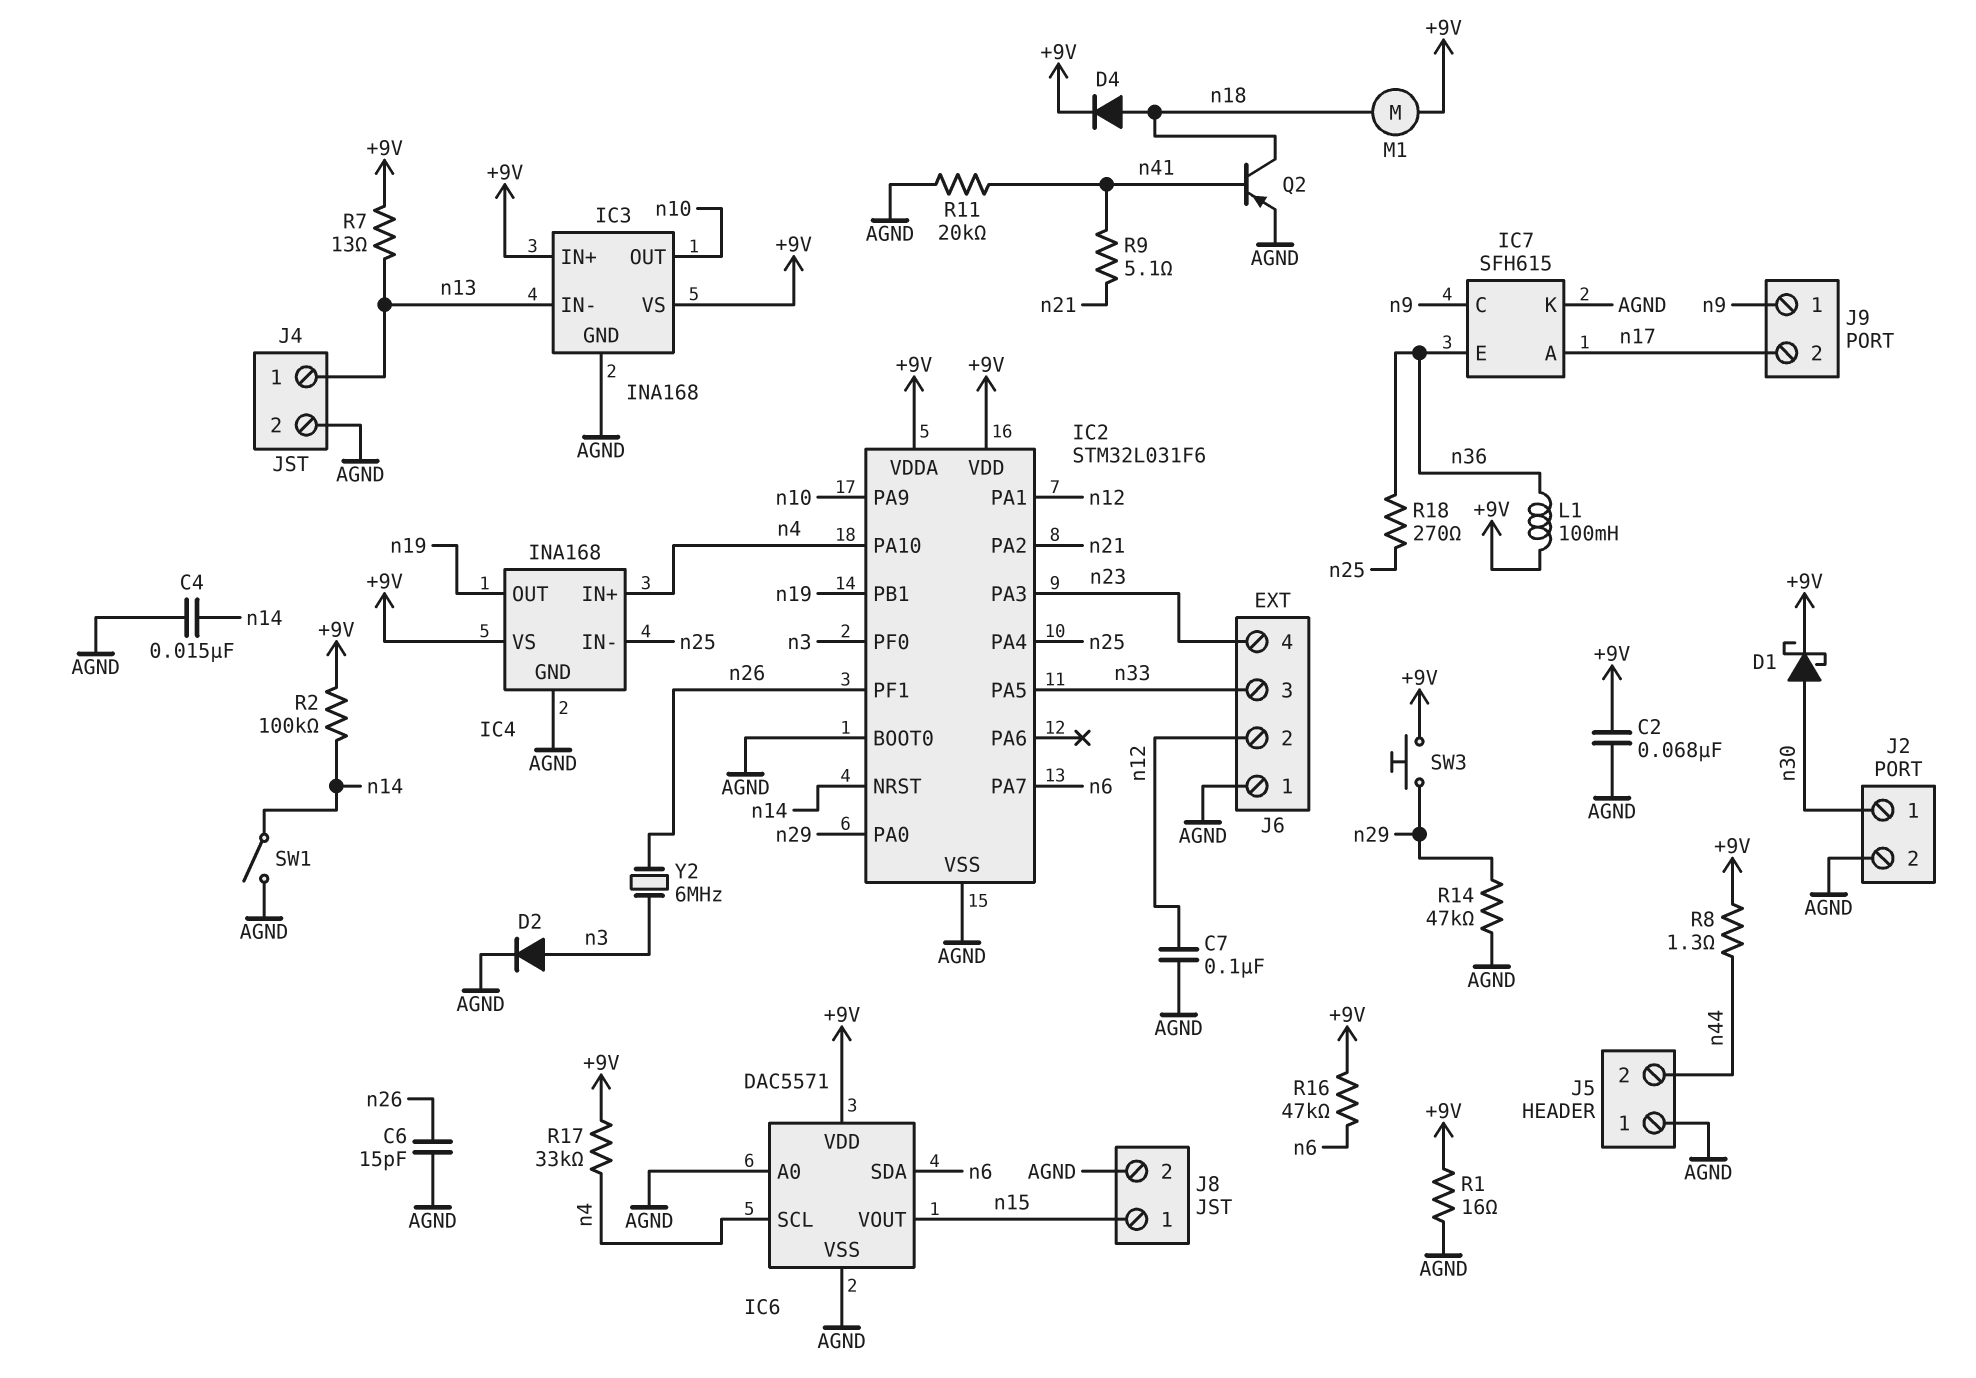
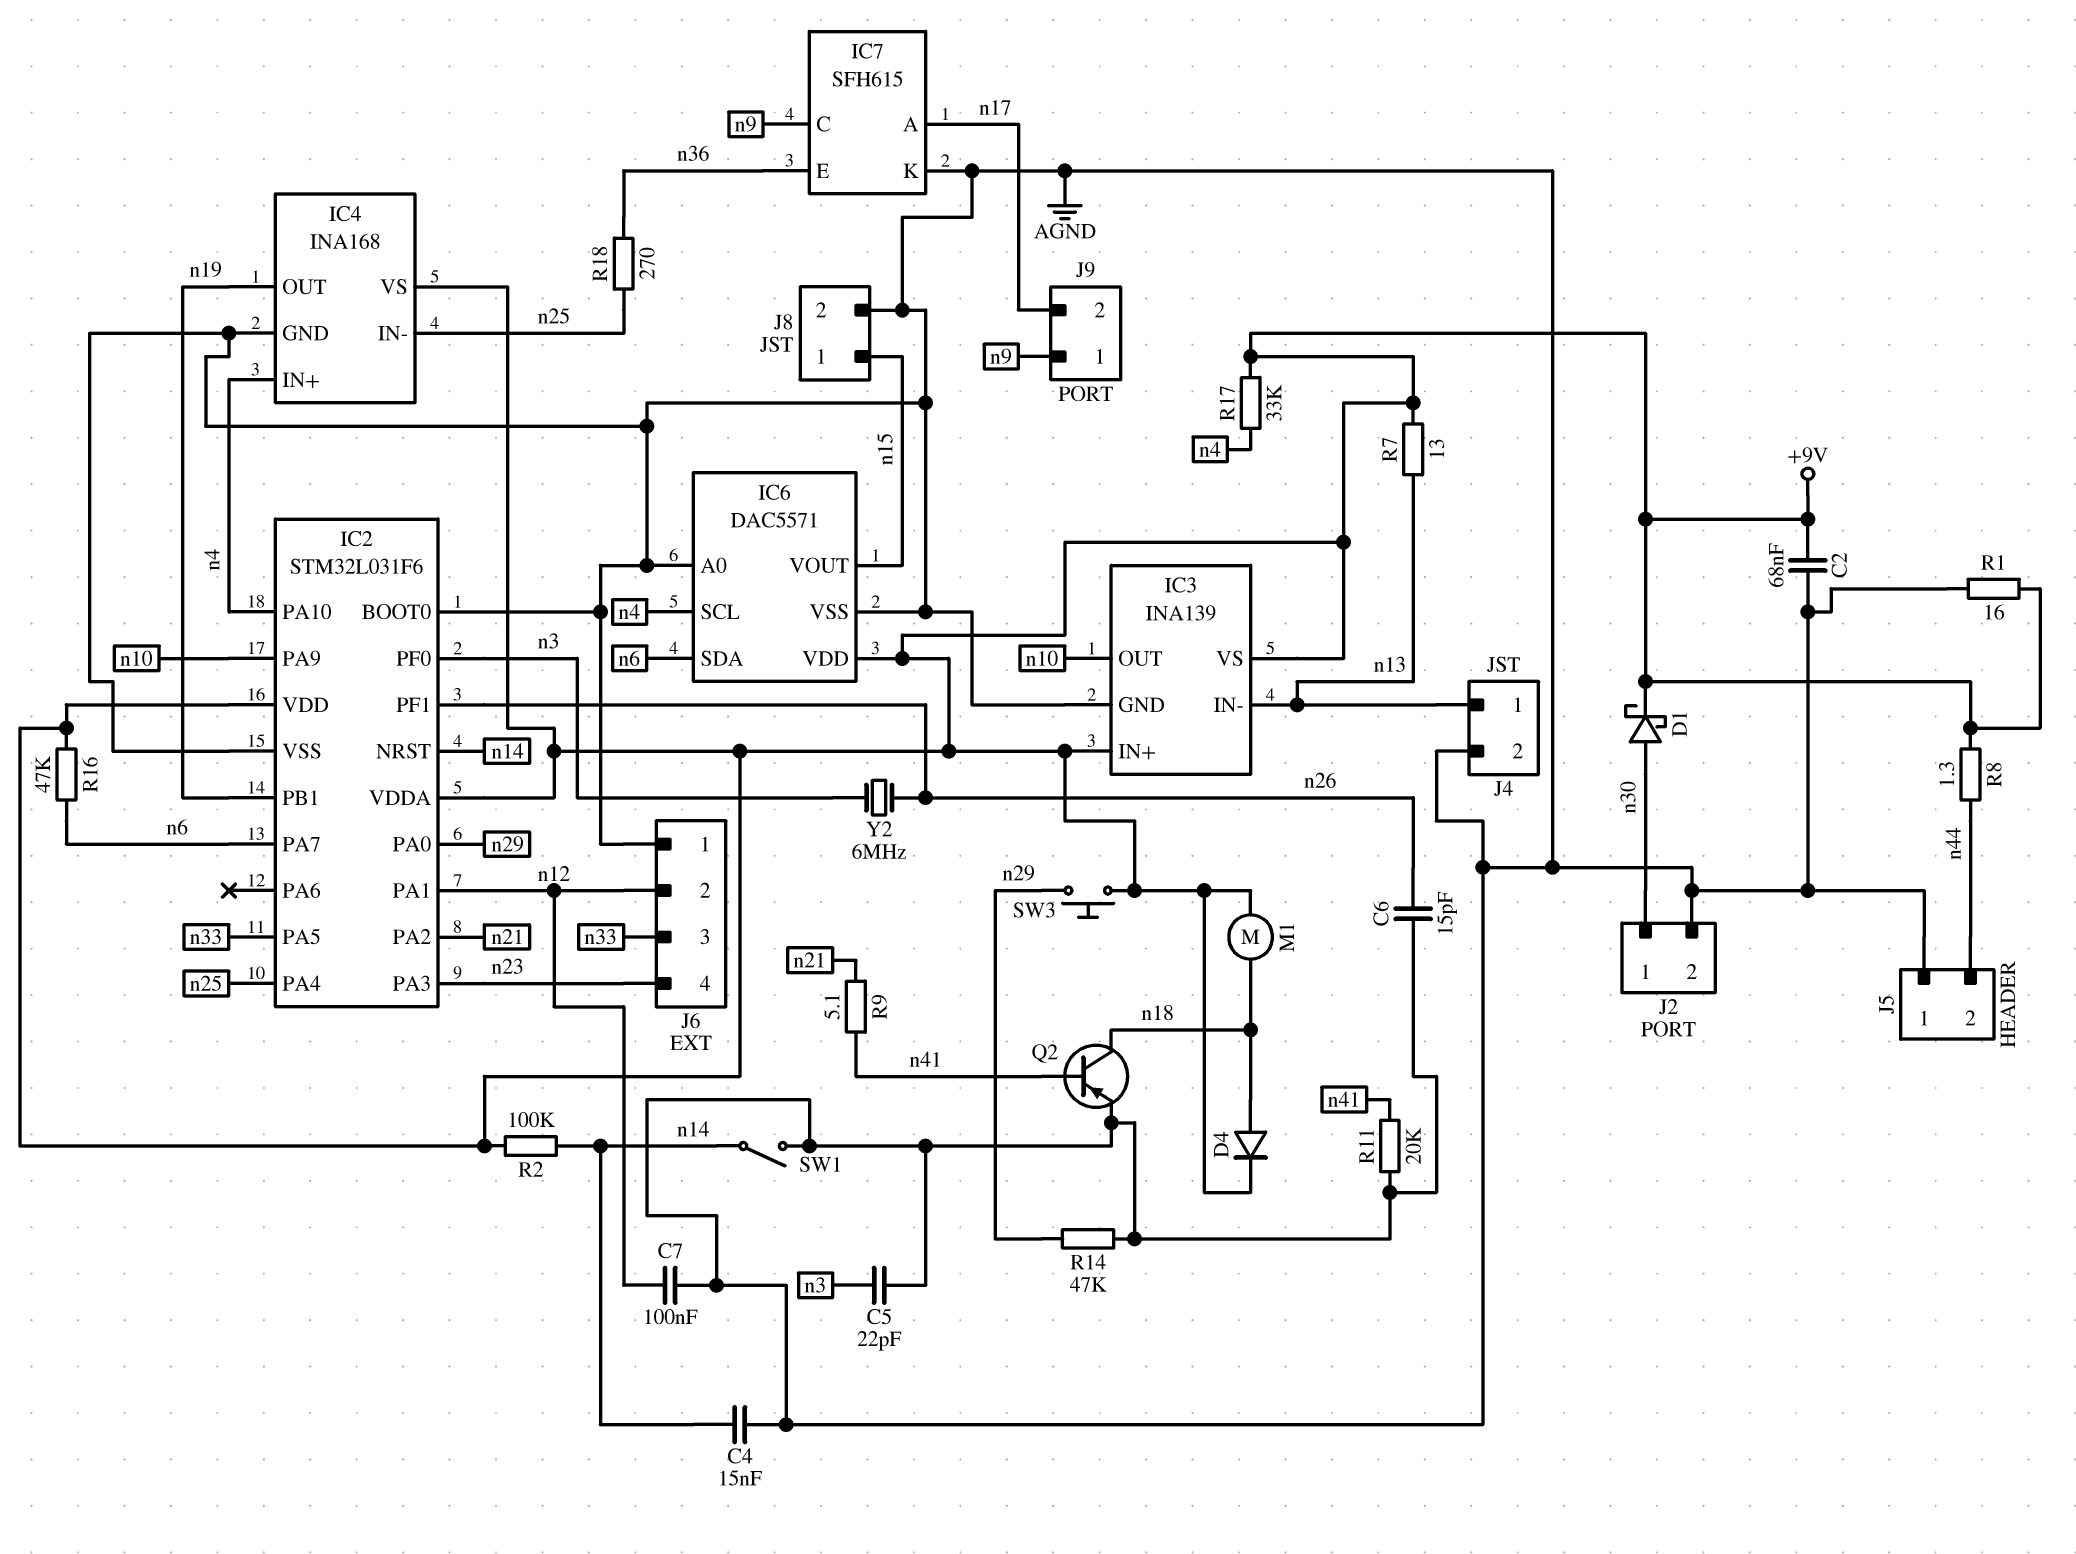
C5: none -> 22pF (AGND, n3)
D2: diode (A n3, K AGND) -> none
IC3: INA168 -> INA139
L1: 100mH (+9V, n36) -> none

